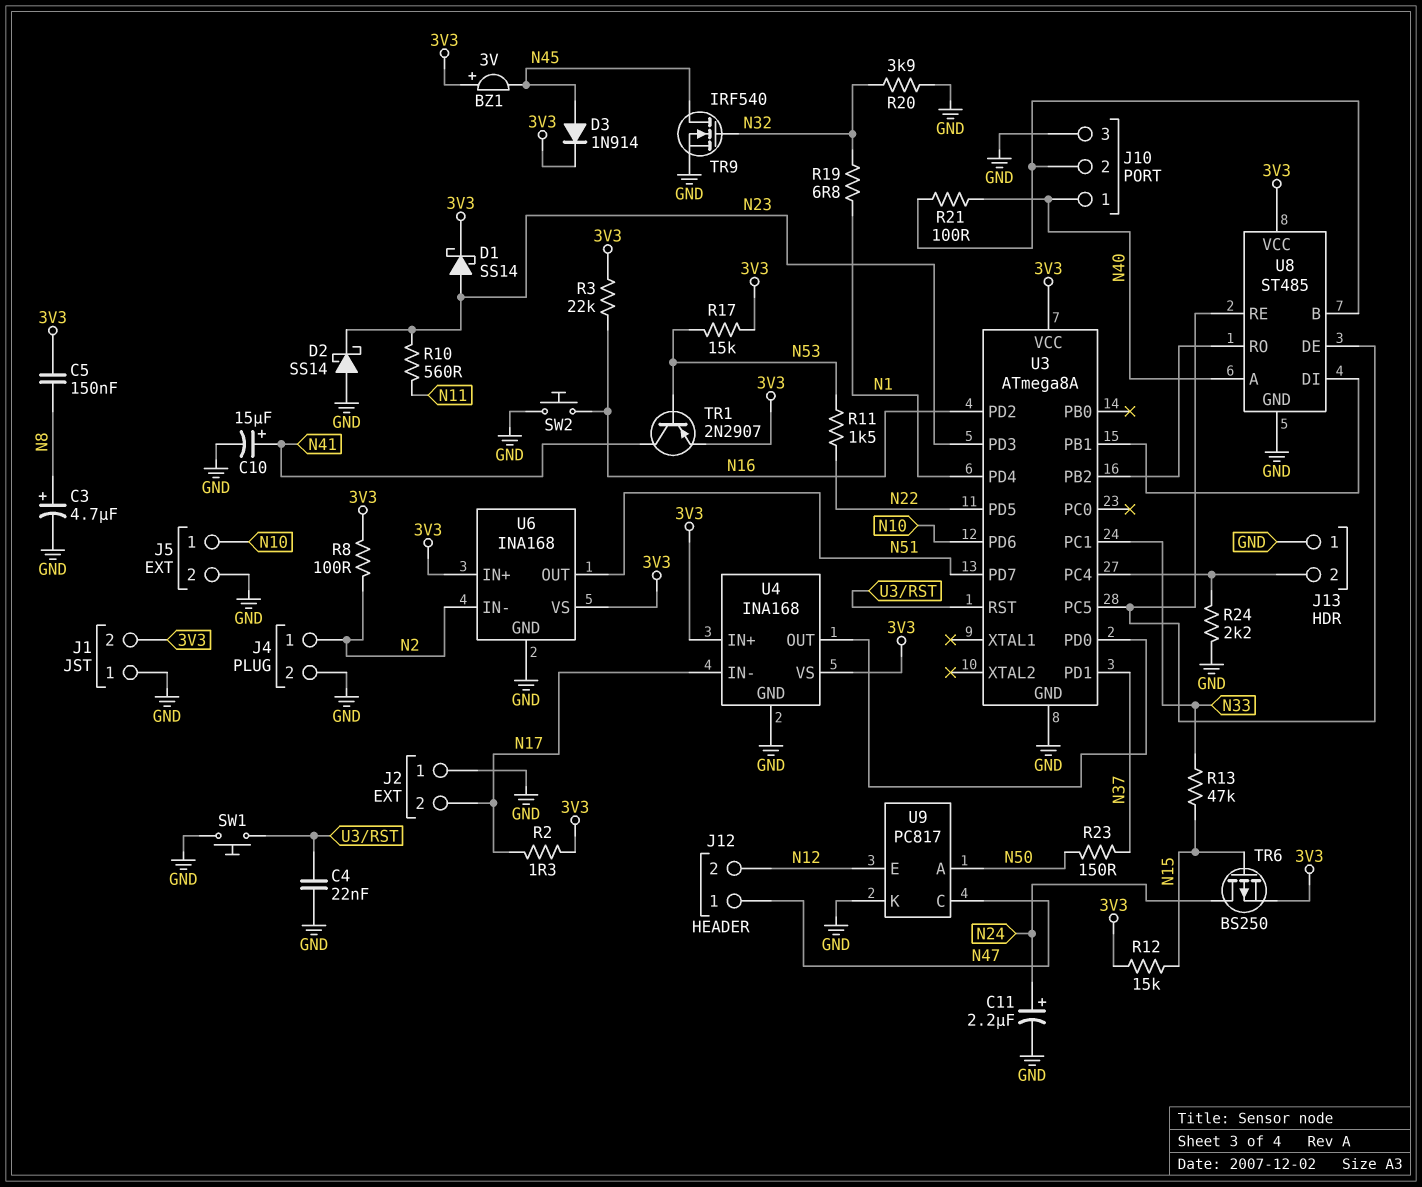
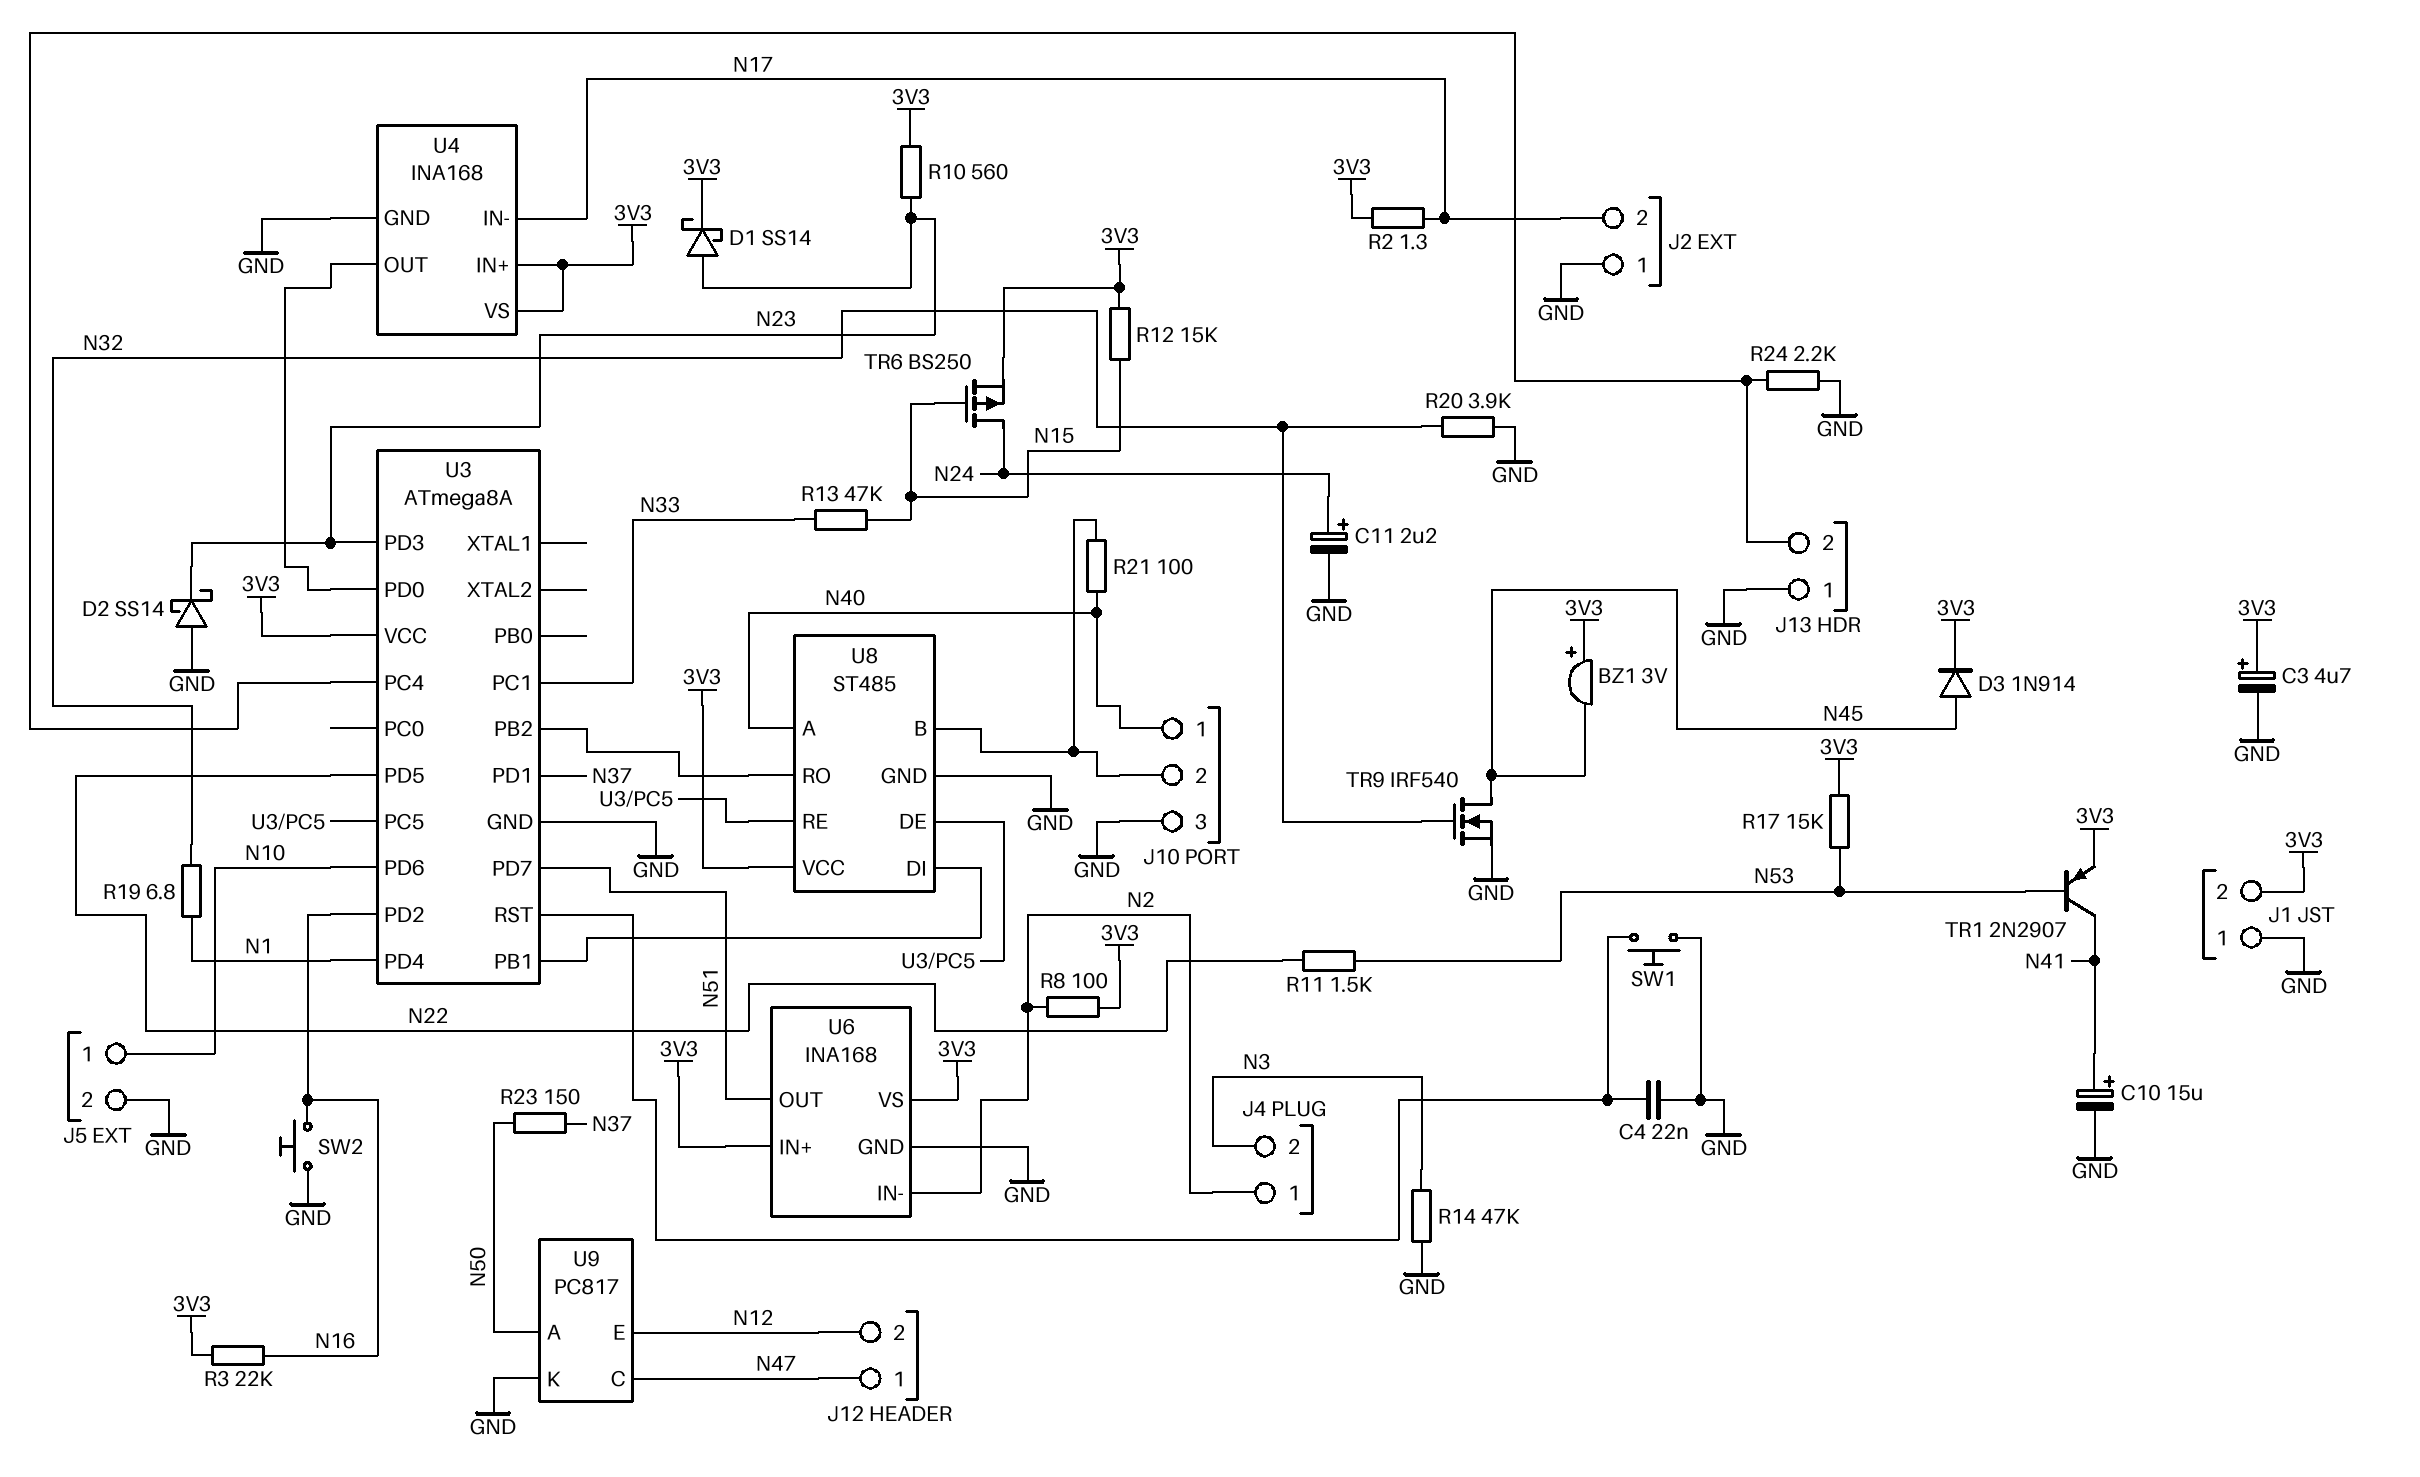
C3: 4.7uF (plus N8, minus GND) -> 4.7uF (plus 3V3, minus GND)
C5: 150nF (3V3, N8) -> none
J4 pin 2: GND -> N3
R10: 560 (N11, N23) -> 560 (3V3, N23)
R14: none -> 47k (GND, N3)

